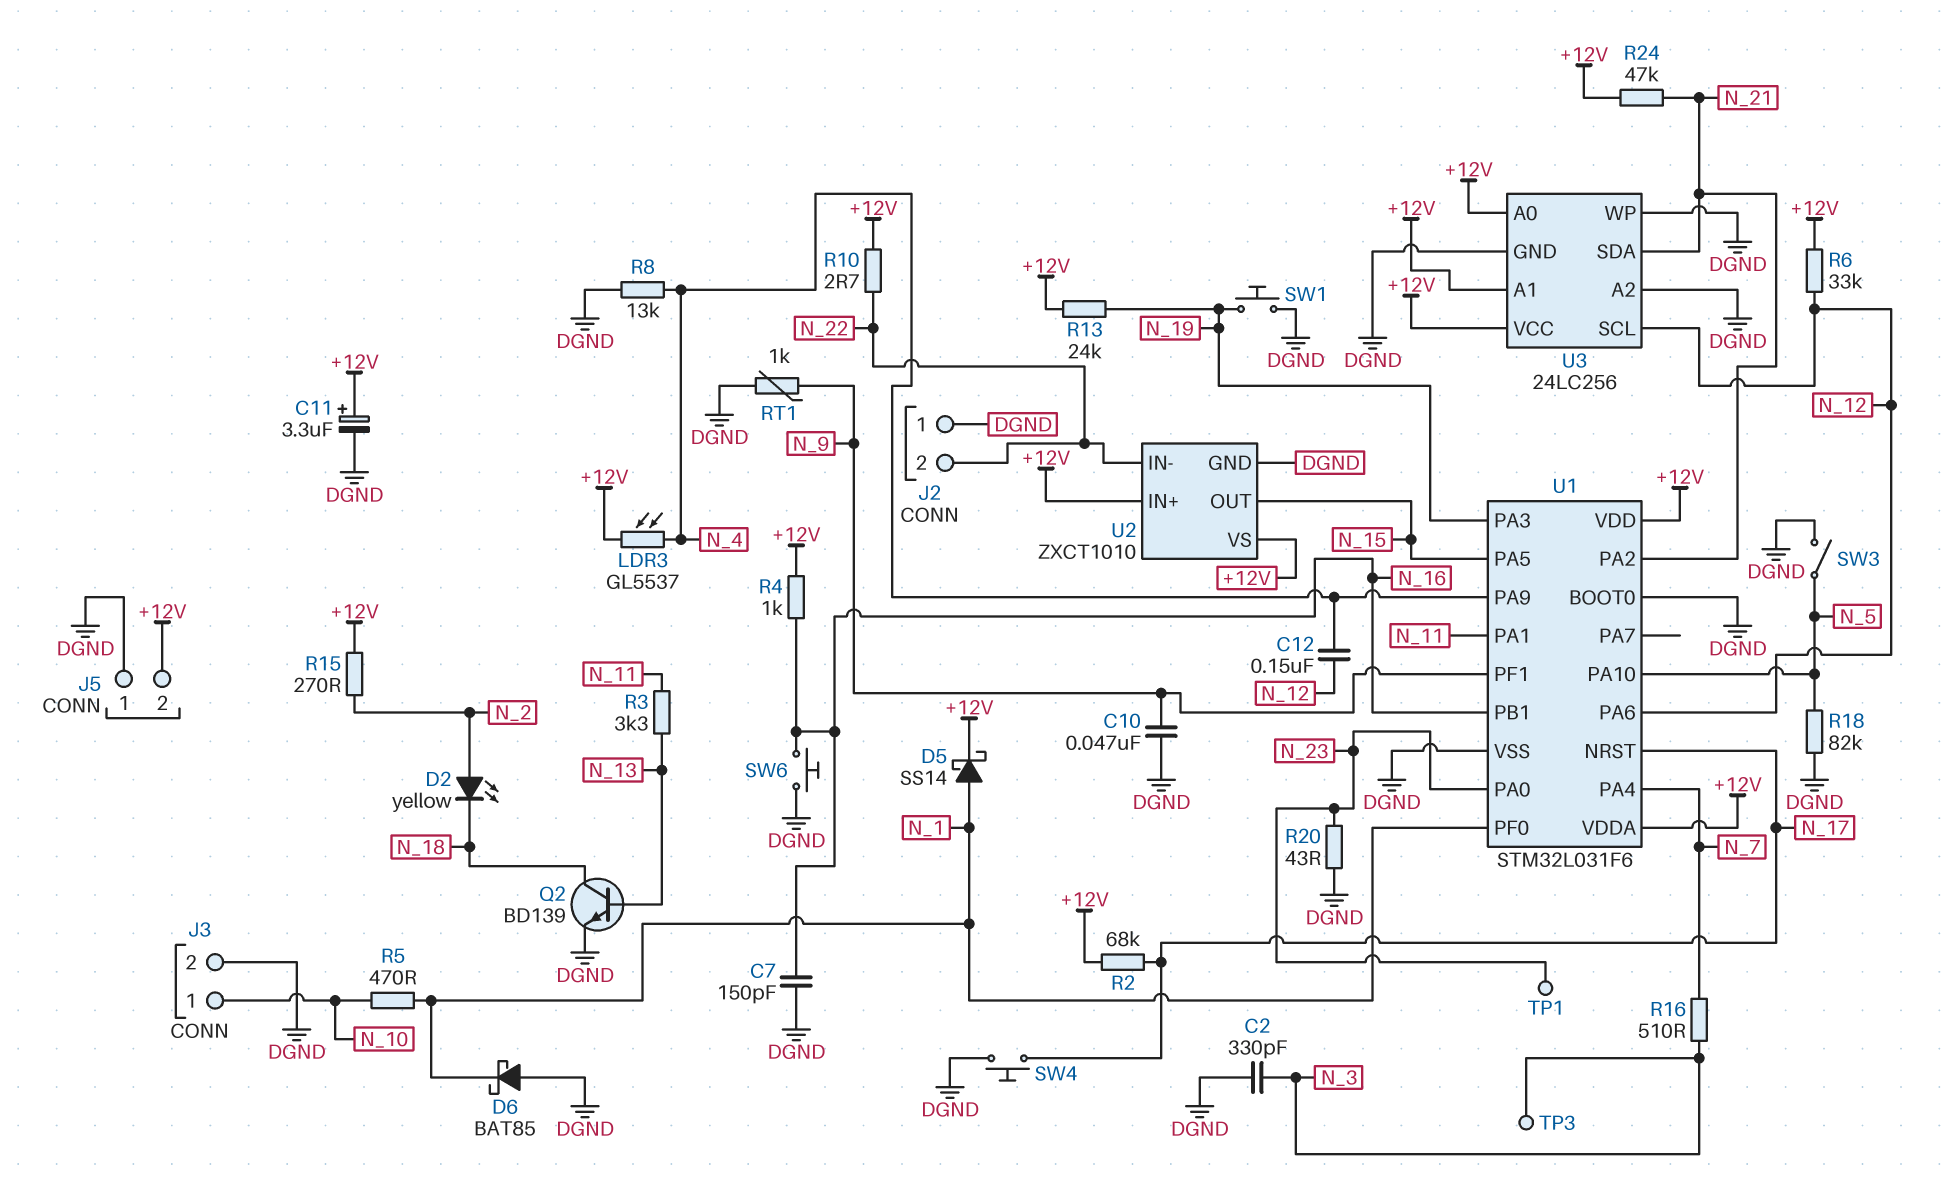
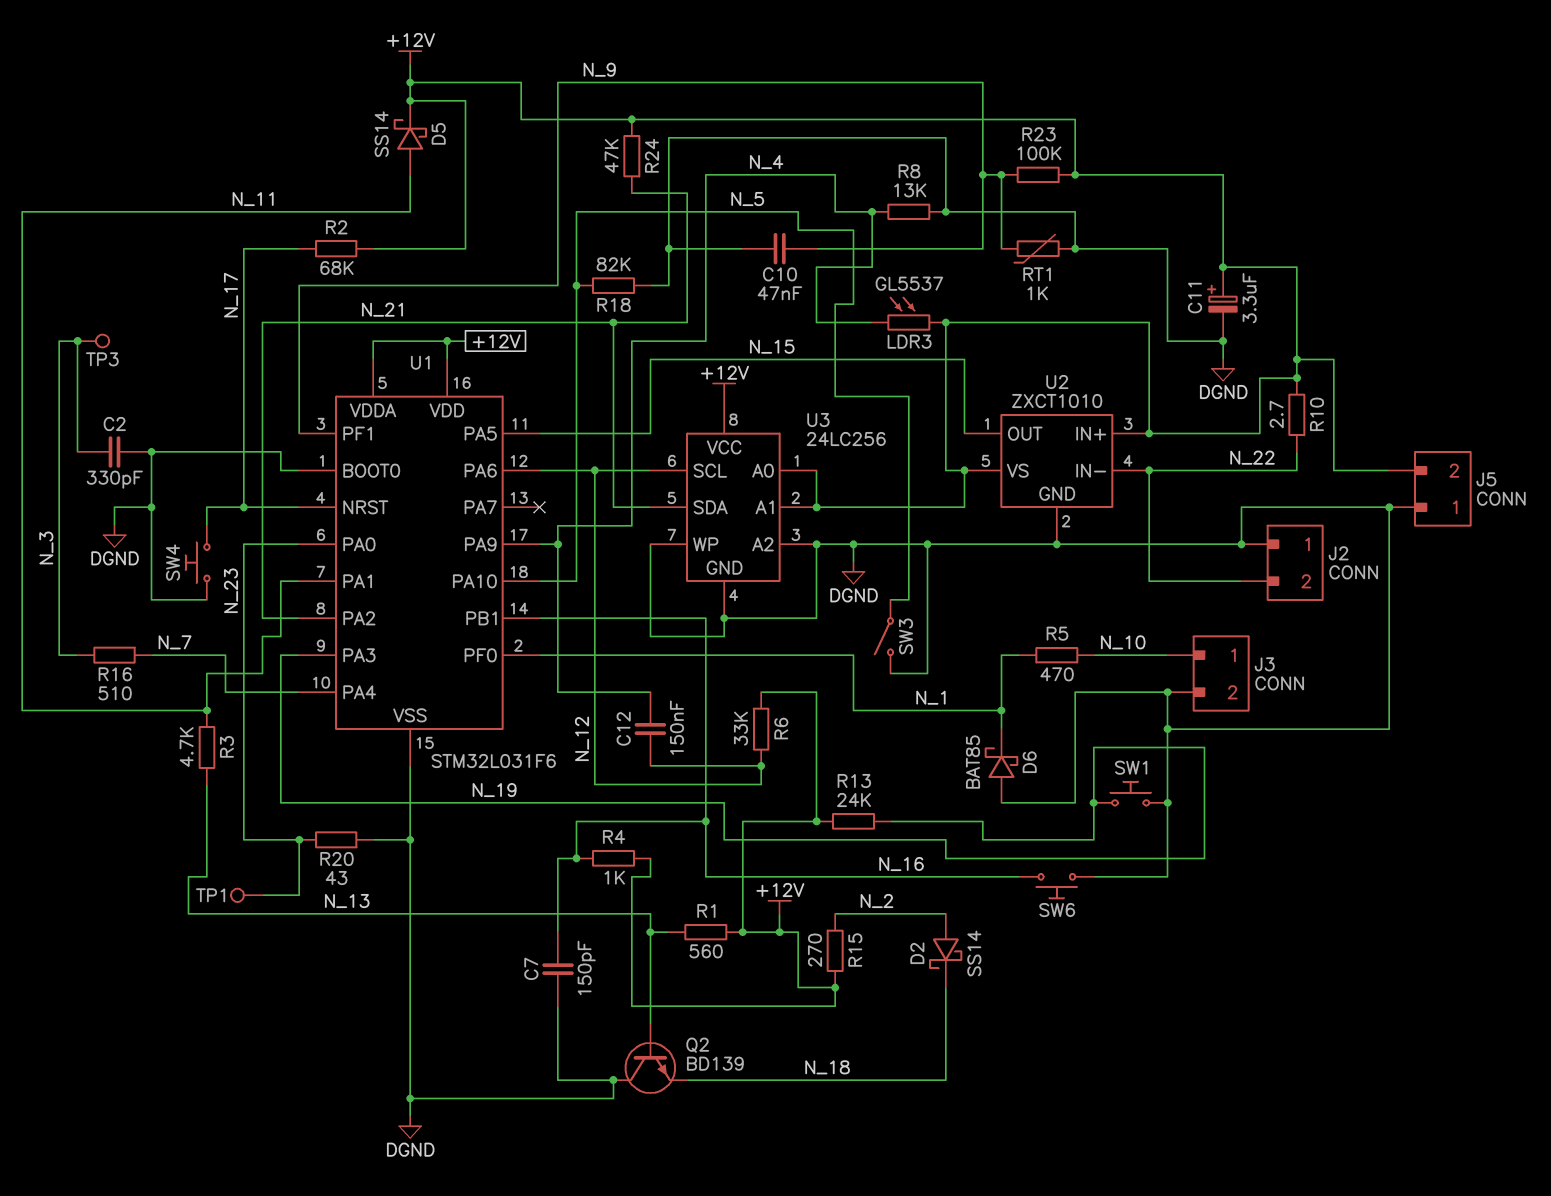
D2: LED yellow (A N_2, K N_18) -> schottky SS14 (A N_2, K N_18)
D5: schottky SS14 (A N_1, K +12V) -> schottky SS14 (A N_11, K +12V)
Q2: NPN BD139 (B N_13, C N_18, E DGND) -> NPN BD139 (B N_13, C DGND, E N_18)
R1: none -> 560 (+12V, N_13)
R3: 3.3k (N_11, N_13) -> 4.7k (N_11, N_13)
R23: none -> 100k (+12V, N_9)

